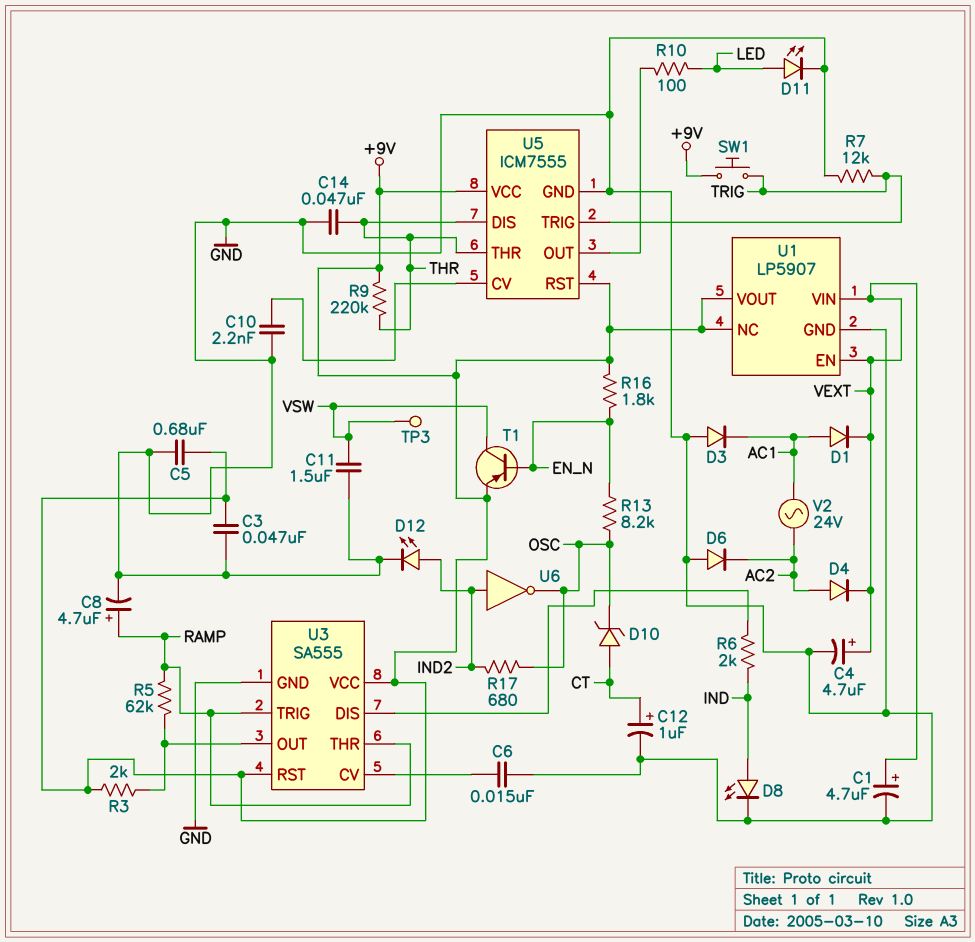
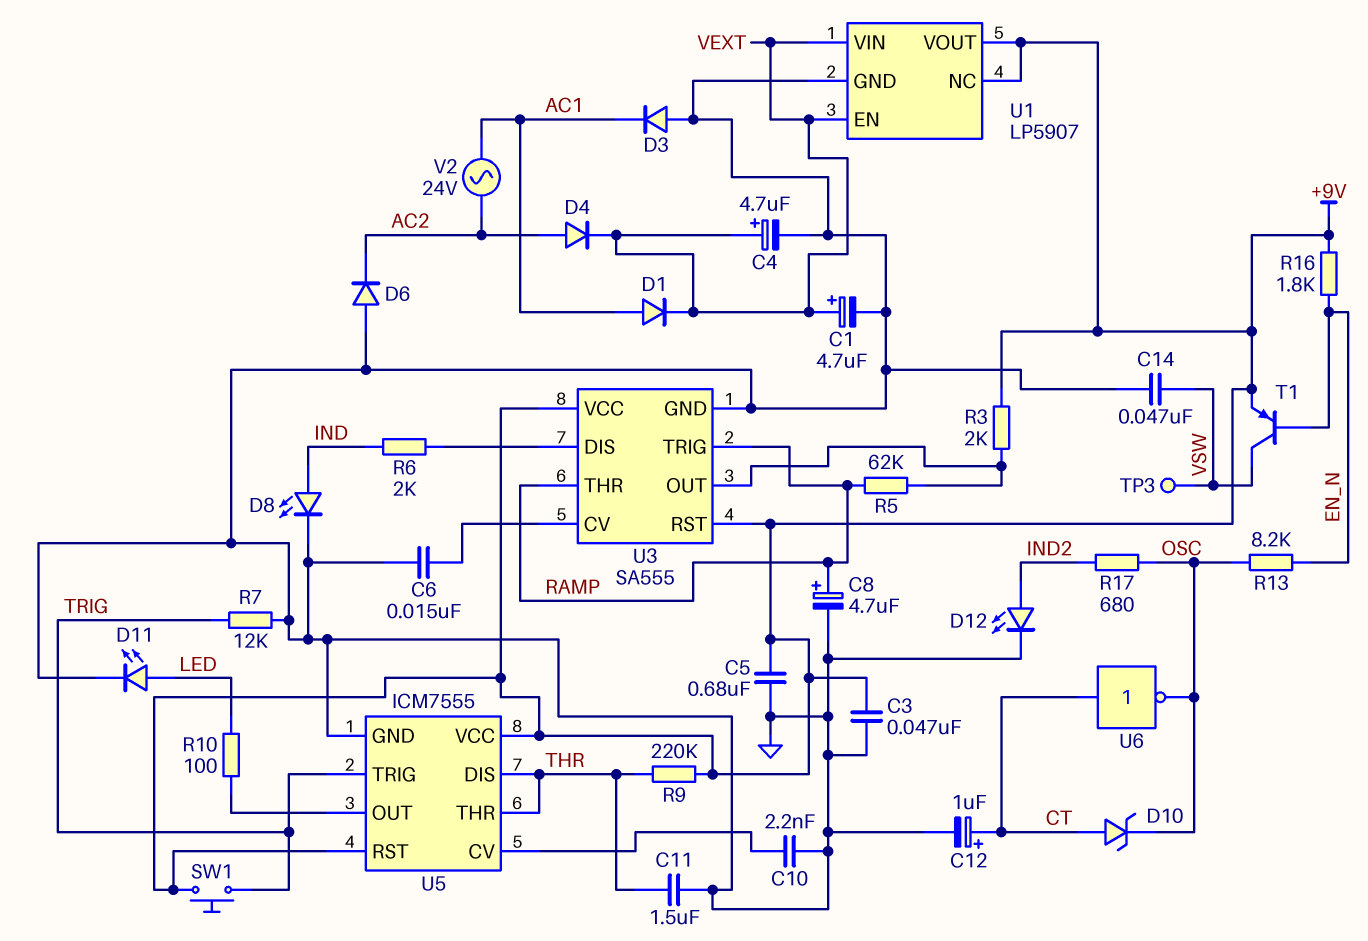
C11: 1.5uF (GND, VSW) -> 1.5uF (GND, THR)
C14: 47nF (GND, THR) -> 47nF (GND, VSW)
U6: NOT (in IND2, out OSC) -> NOT (in CT, out OSC)

